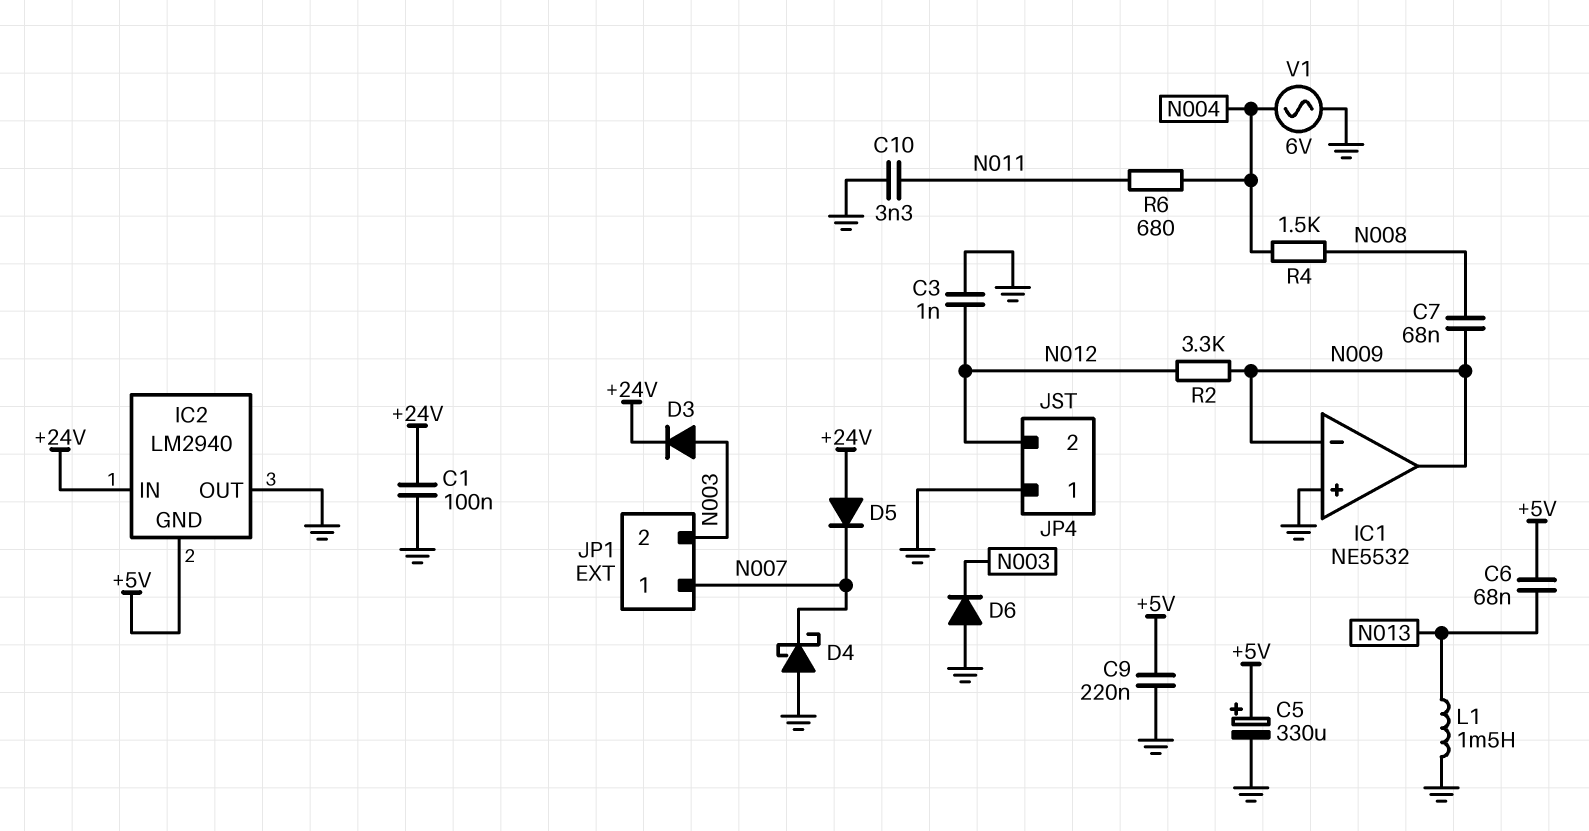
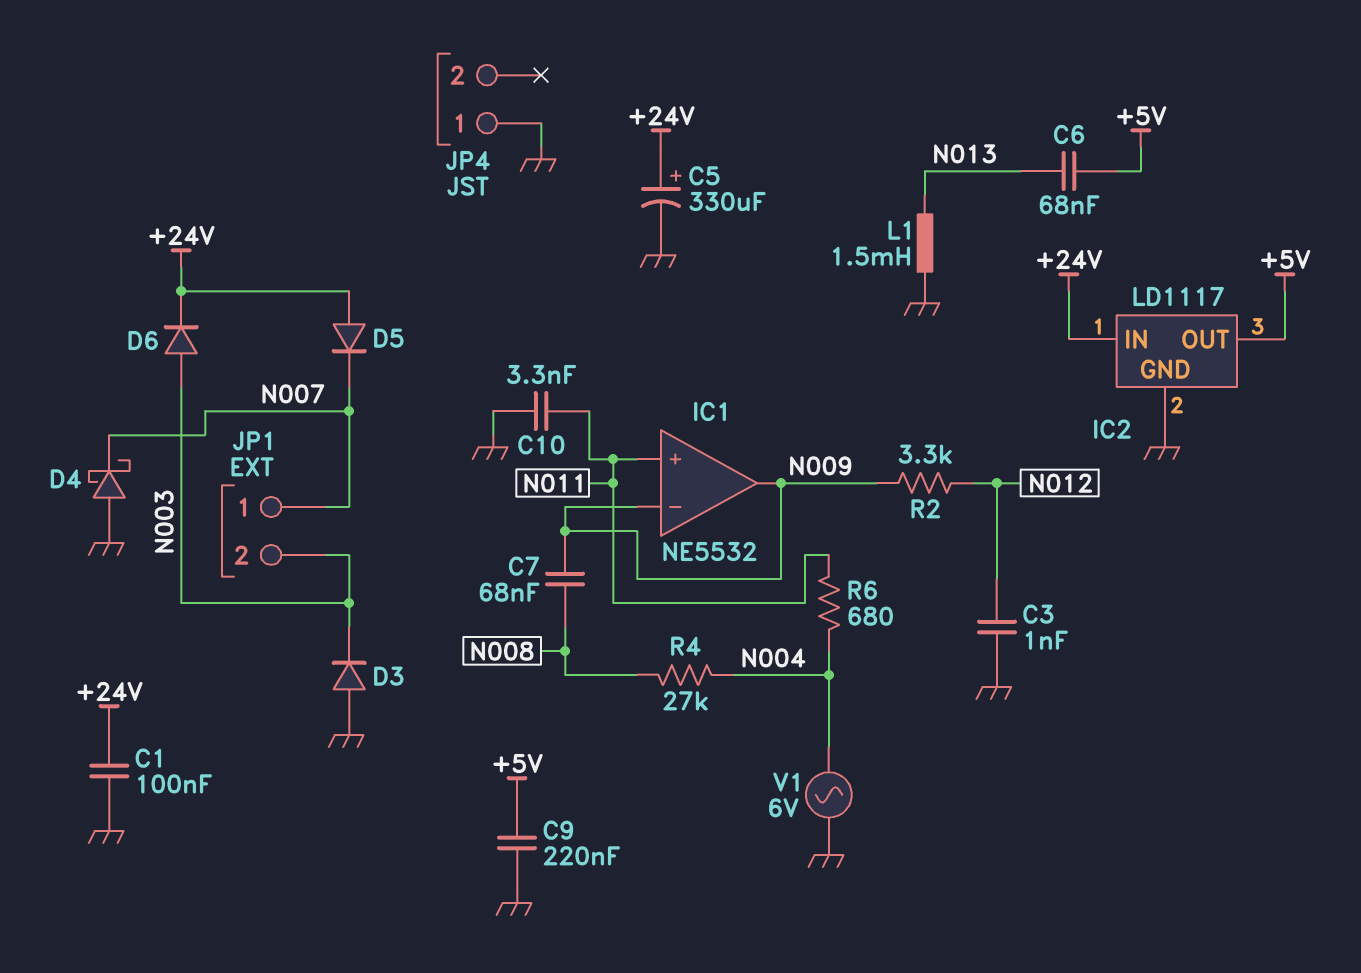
C5: 330uF (plus +5V, minus GND) -> 330uF (plus +24V, minus GND)
D3: diode (A N003, K +24V) -> diode (A GND, K N003)
D6: diode (A GND, K N003) -> diode (A N003, K +24V)
IC1 pin in+: GND -> N011
IC2: LM2940 -> LD1117
IC2 pin GND: +5V -> GND
IC2 pin OUT: GND -> +5V
JP4 pin 2: N012 -> none
R4: 1.5k (N004, N008) -> 27k (N004, N008)

